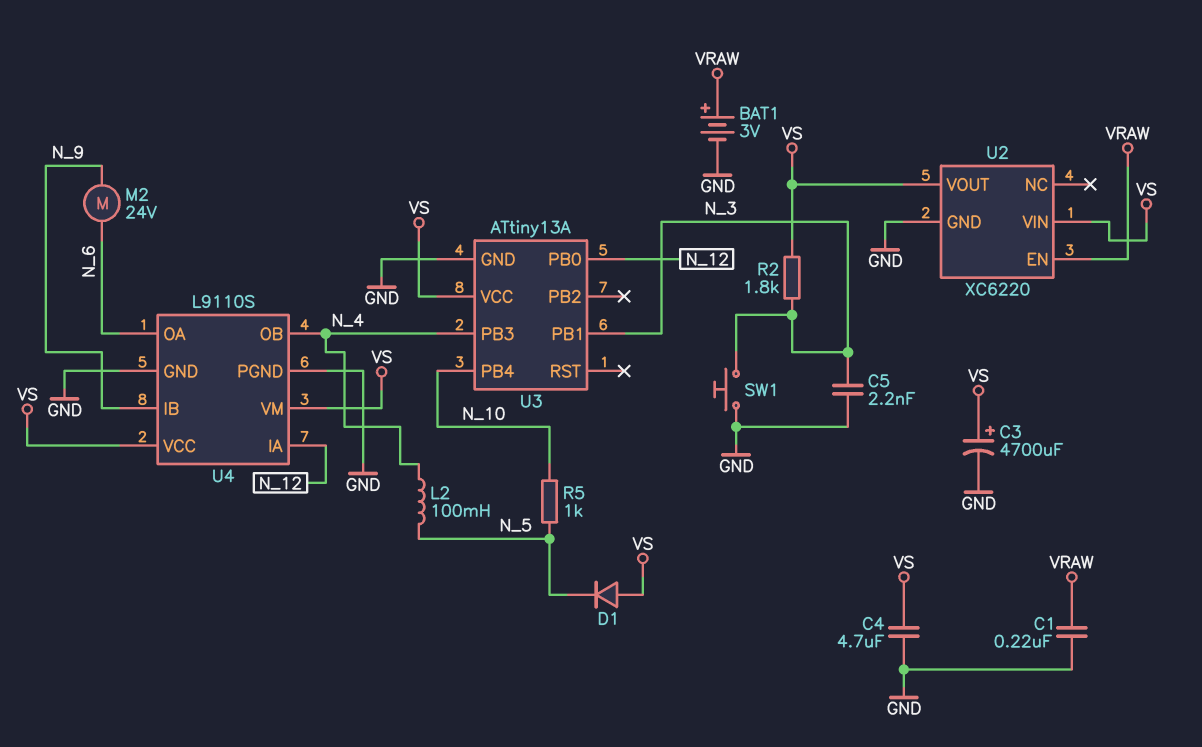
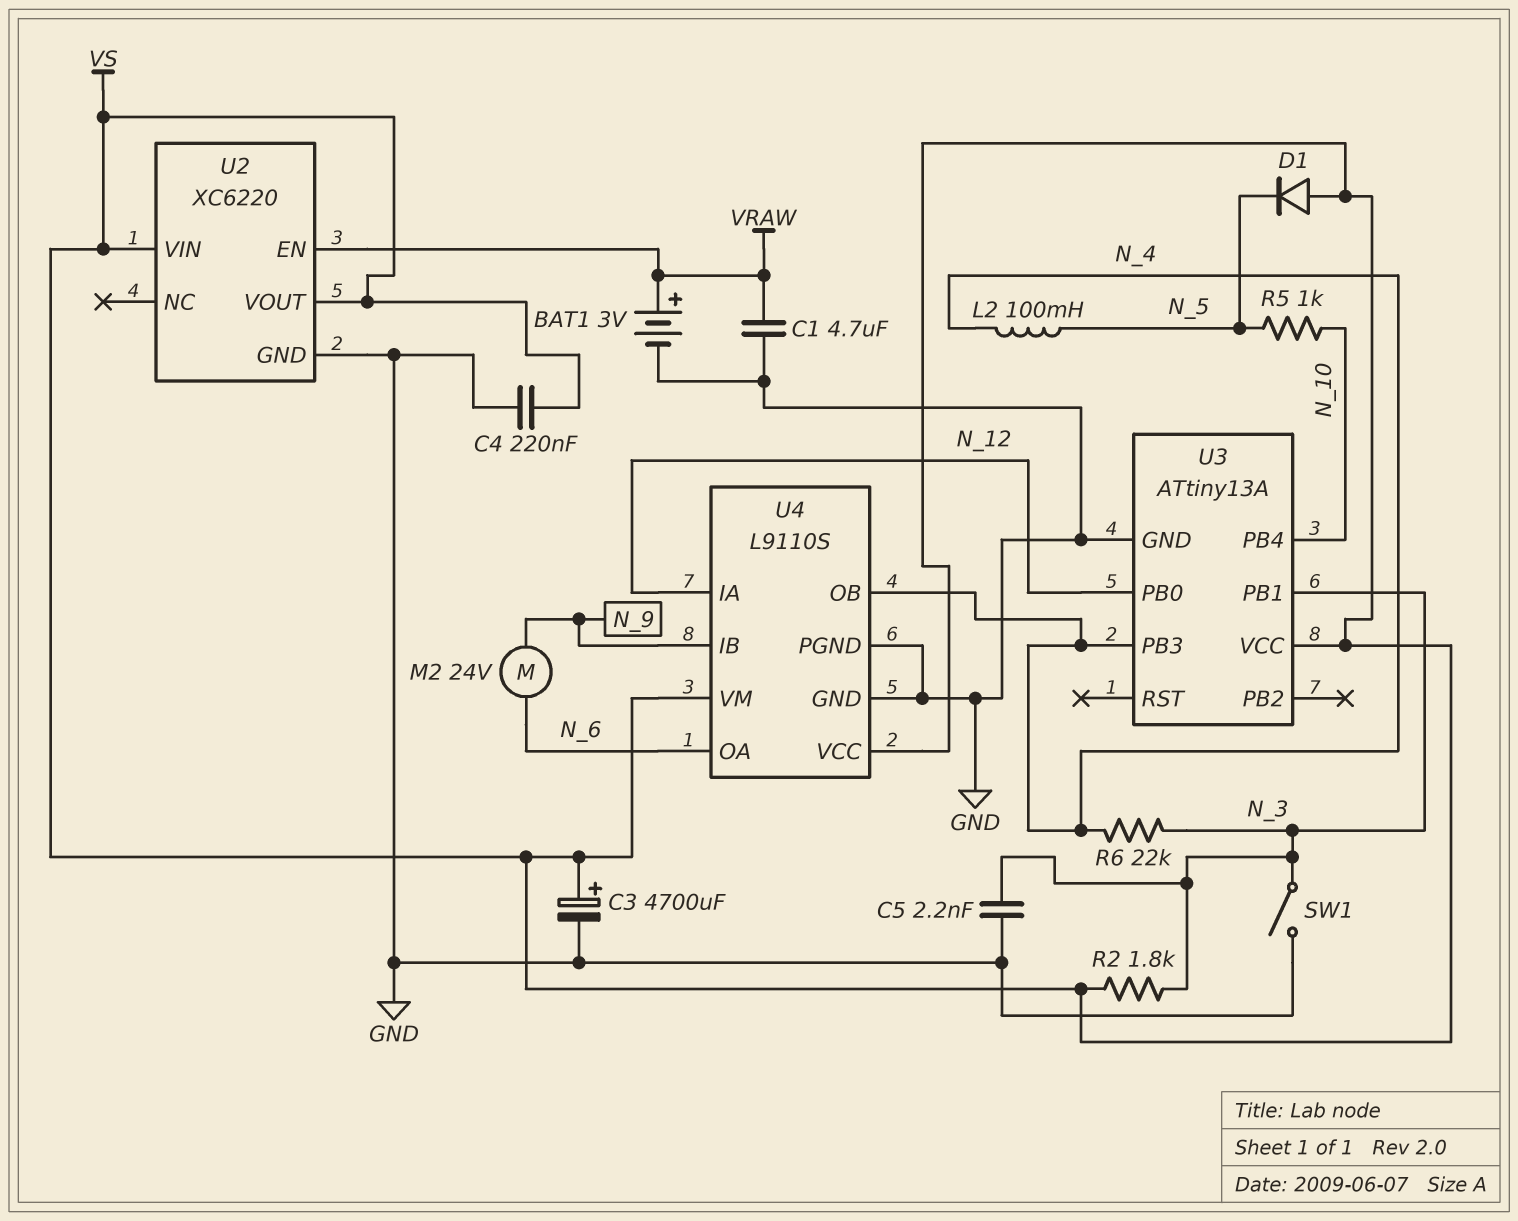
C1: 220nF (GND, VRAW) -> 4.7uF (GND, VRAW)
C4: 4.7uF (GND, VS) -> 220nF (GND, VS)
R6: none -> 22k (N_3, N_4)
SW1: button (GND, N_3) -> switch (GND, N_3)

